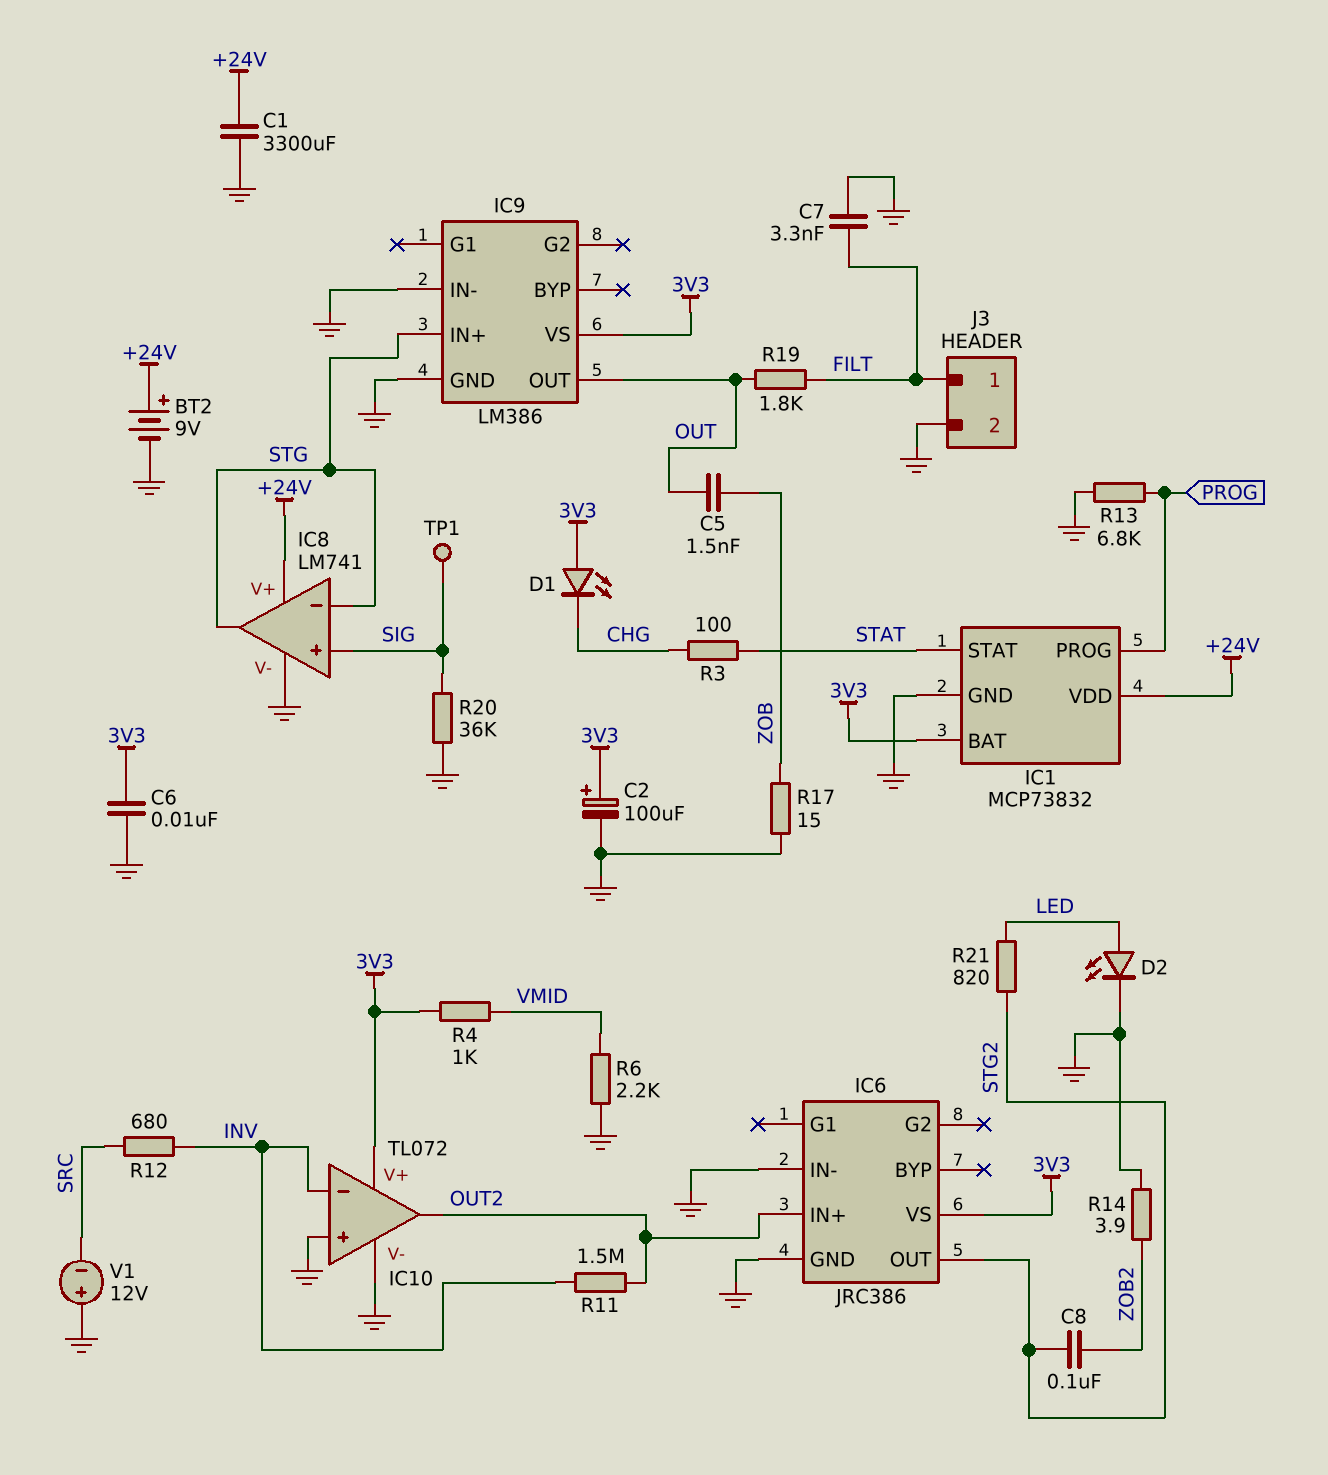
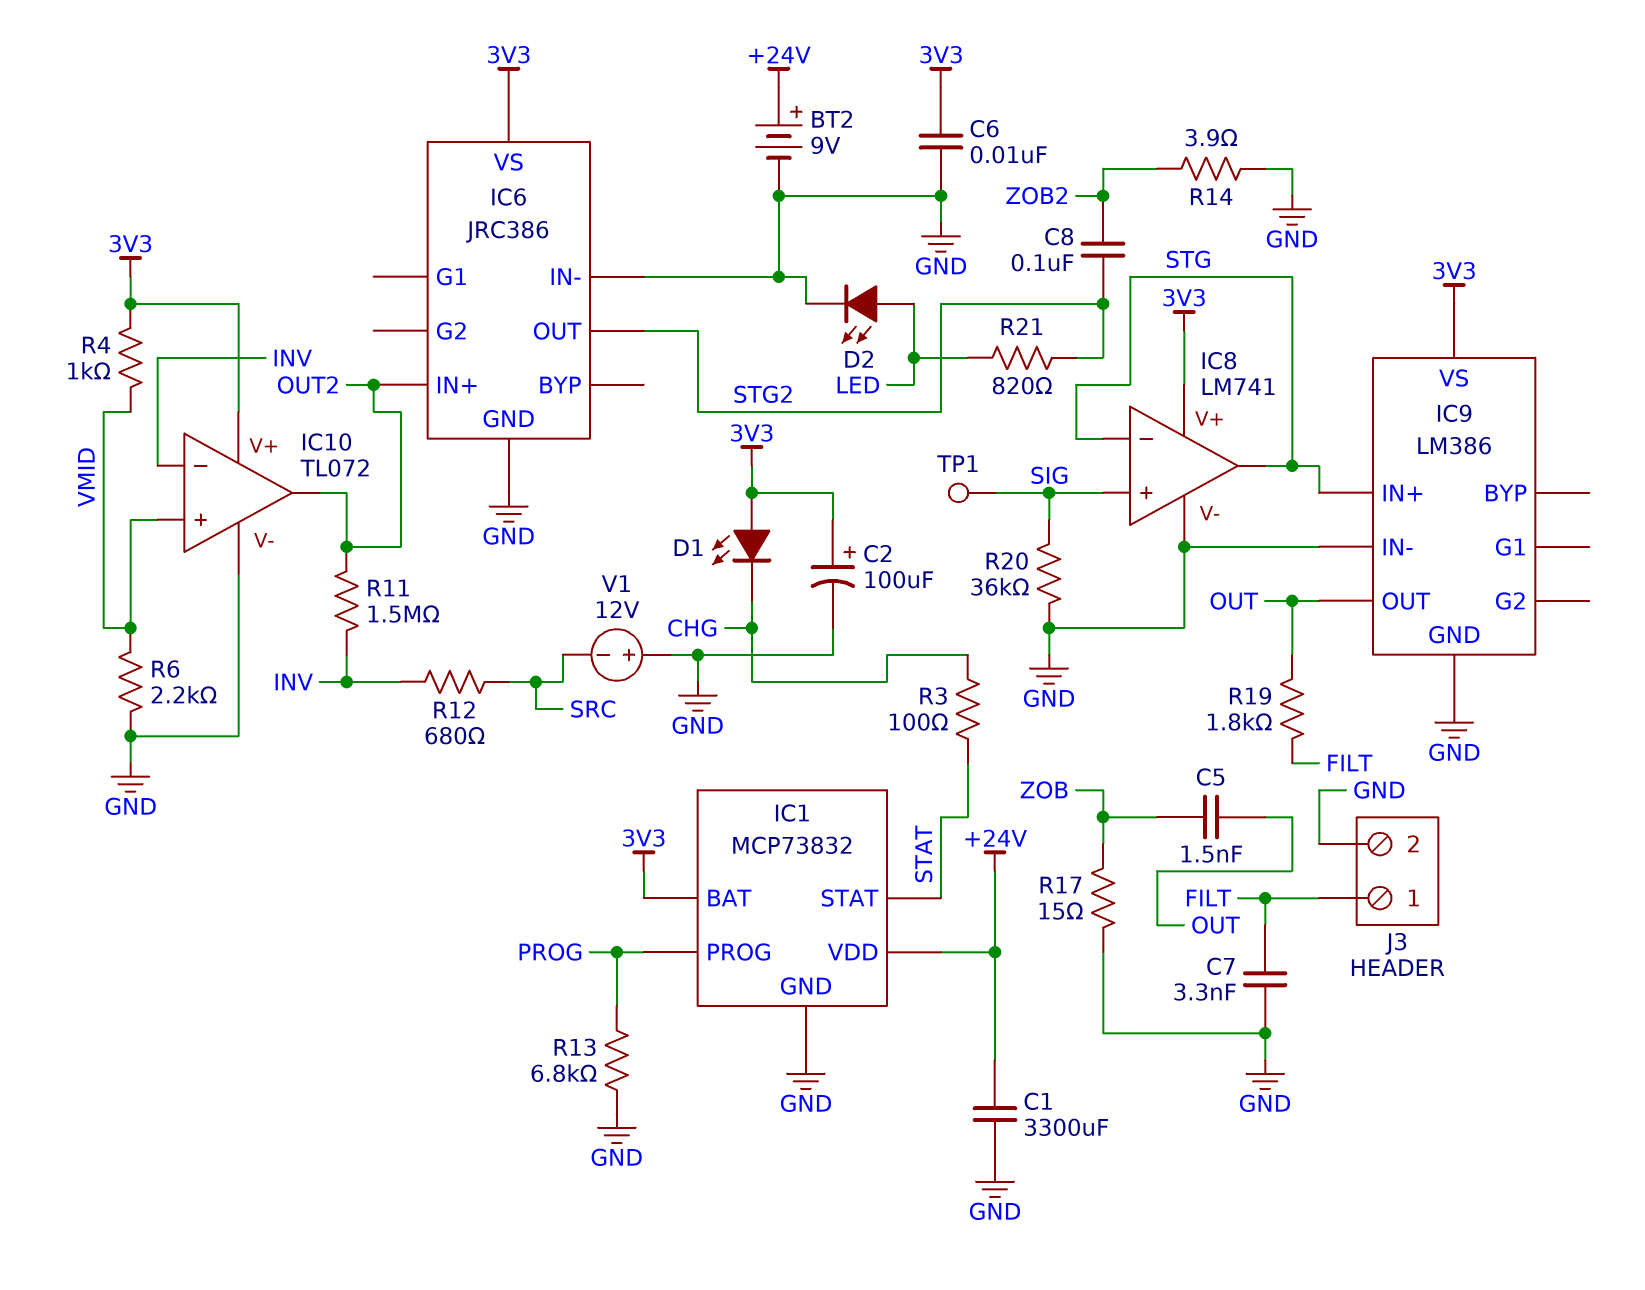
IC8 pin V+: +24V -> 3V3
IC10 pin in+: GND -> VMID

